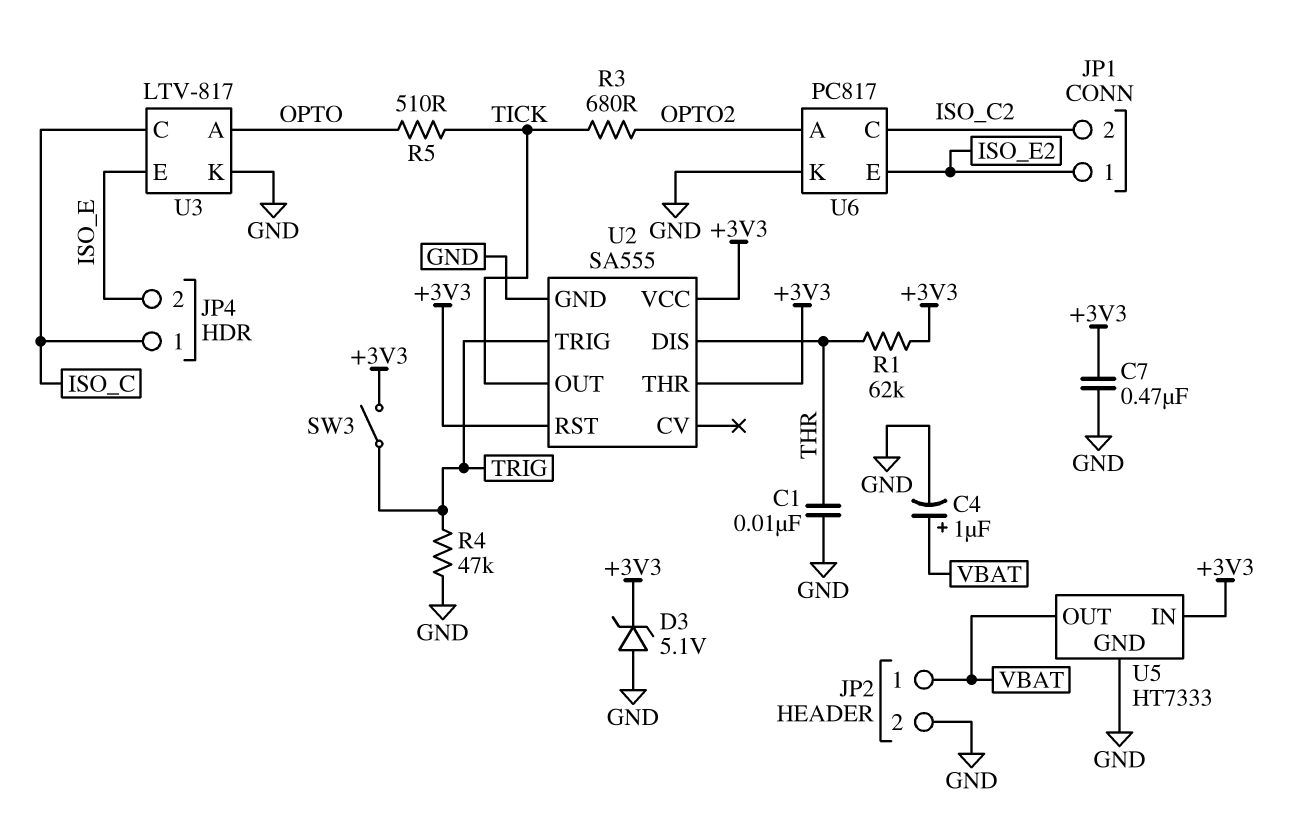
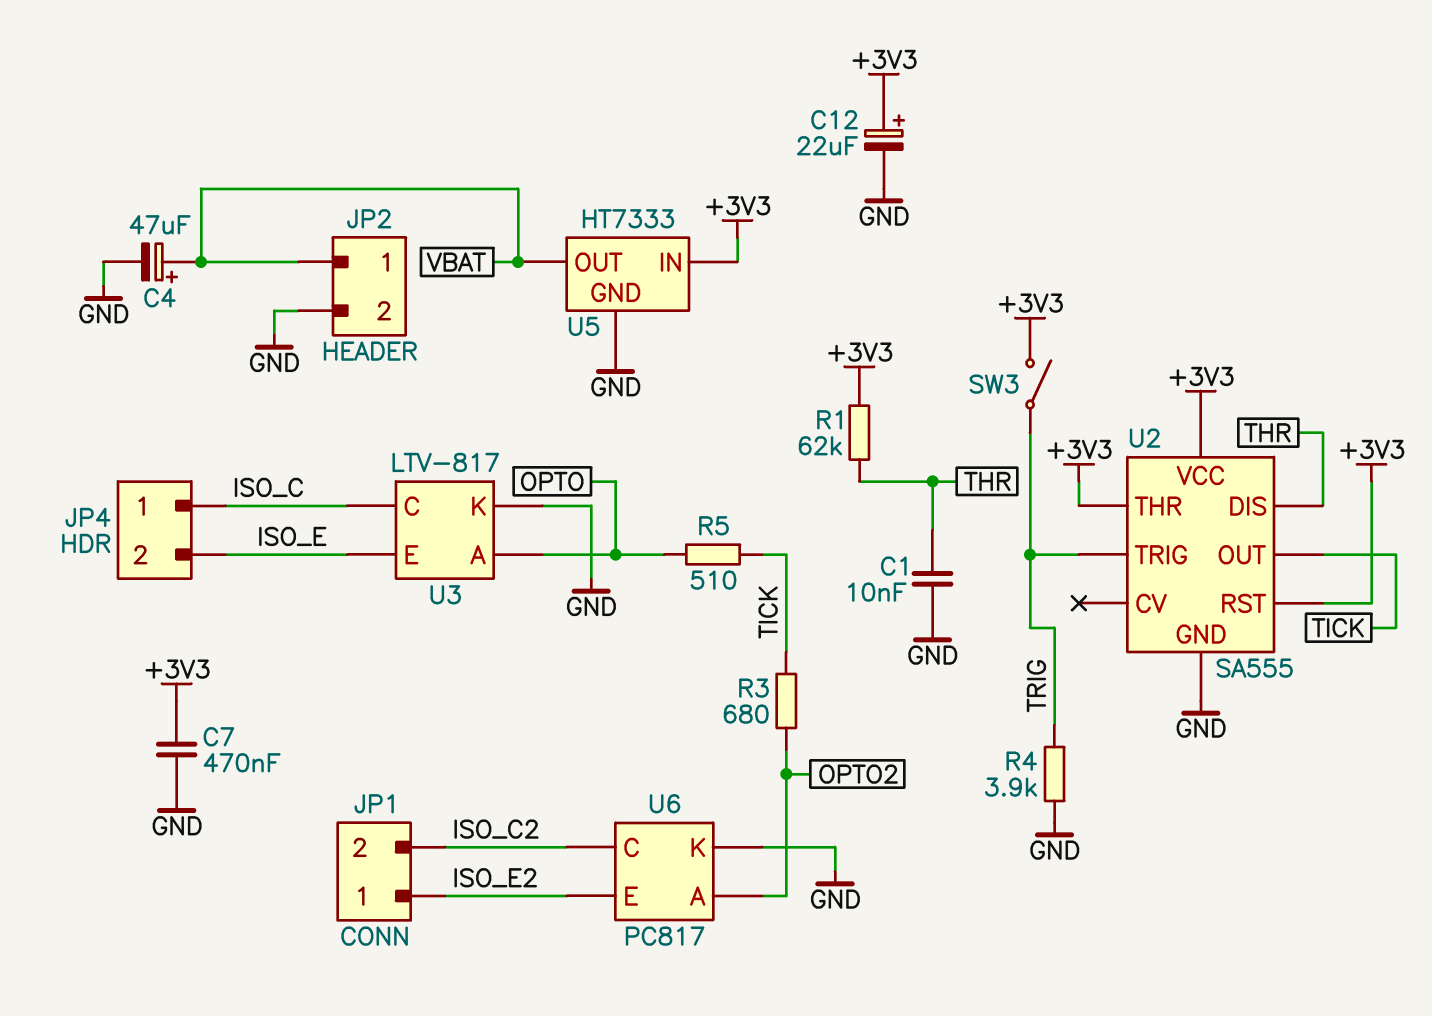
C4: 1uF (plus VBAT, minus GND) -> 47uF (plus VBAT, minus GND)
C12: none -> 22uF (plus +3V3, minus GND)
D3: zener 5.1V (A GND, K +3V3) -> none
R4: 47k (GND, TRIG) -> 3.9k (GND, TRIG)

